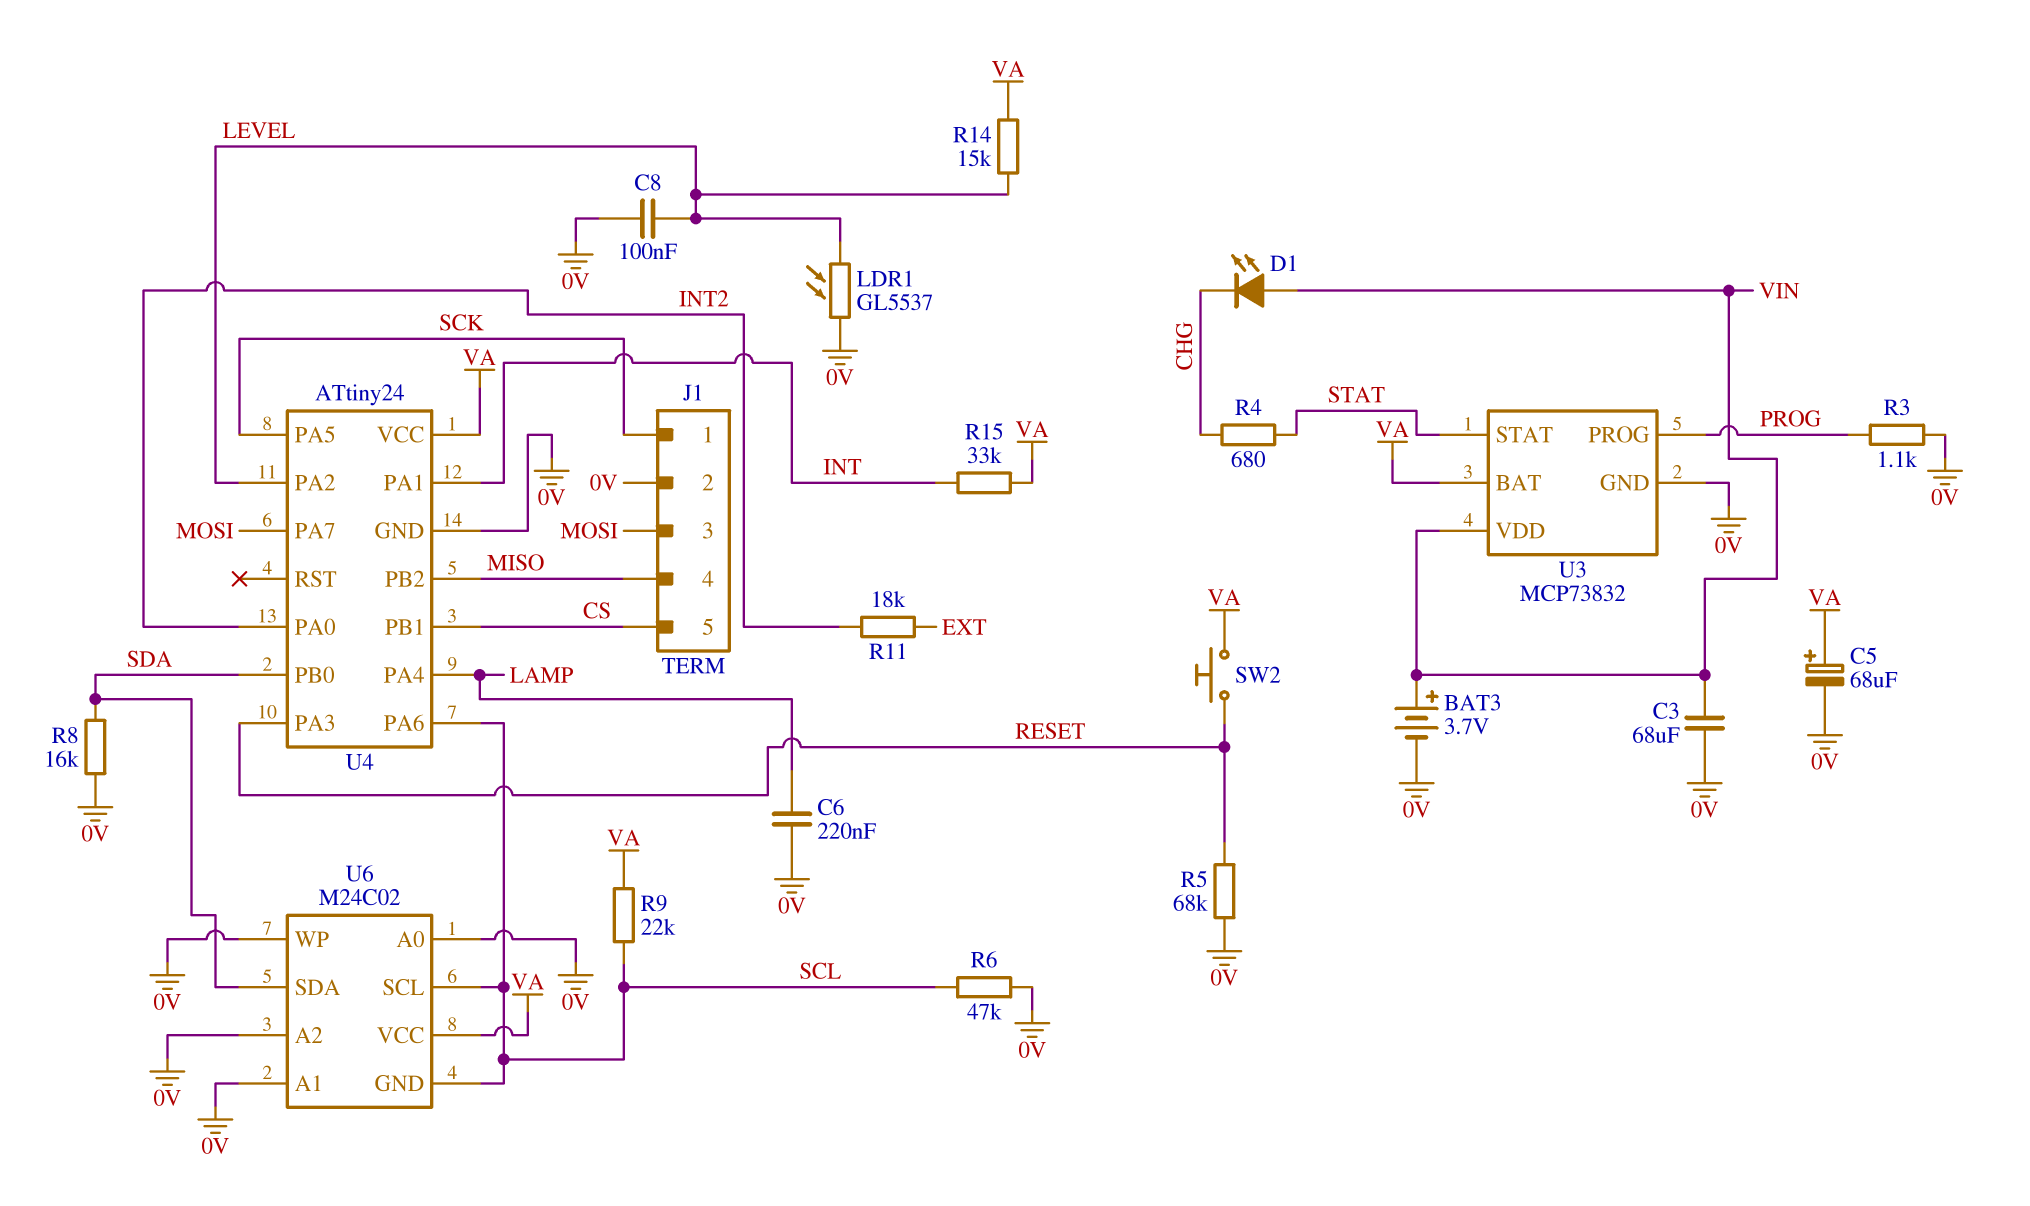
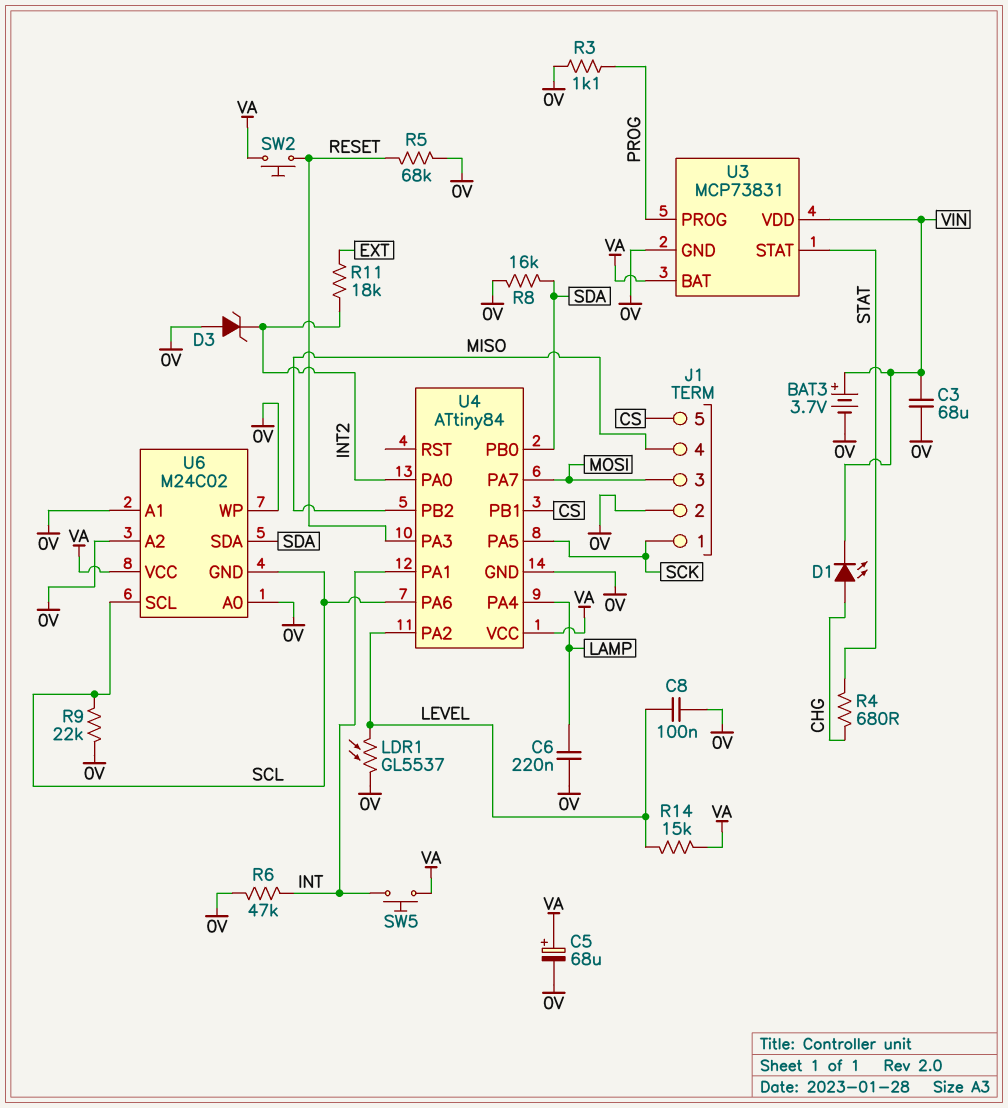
D1: LED (A VIN, K CHG) -> LED (A CHG, K VIN)
D3: none -> zener (A 0V, K INT2)
R6: 47k (0V, SCL) -> 47k (0V, INT)
R9: 22k (SCL, VA) -> 22k (0V, SCL)
R15: 33k (INT, VA) -> none
SW5: none -> button (INT, VA)
U3: MCP73832 -> MCP73831
U4: ATtiny24 -> ATtiny84

